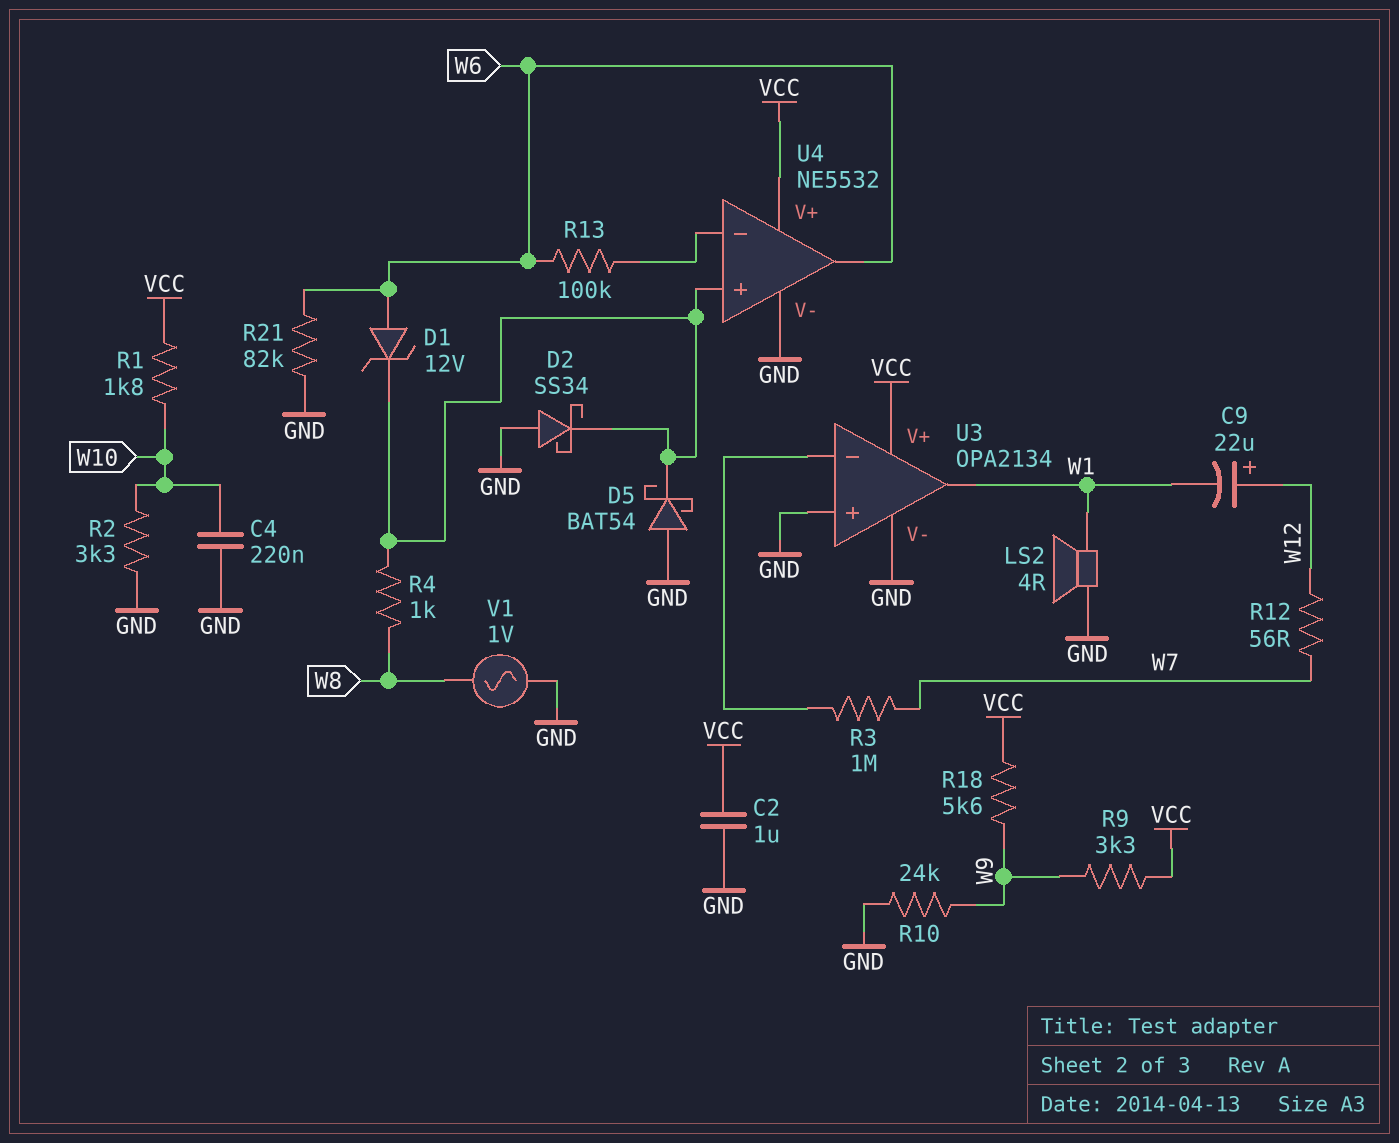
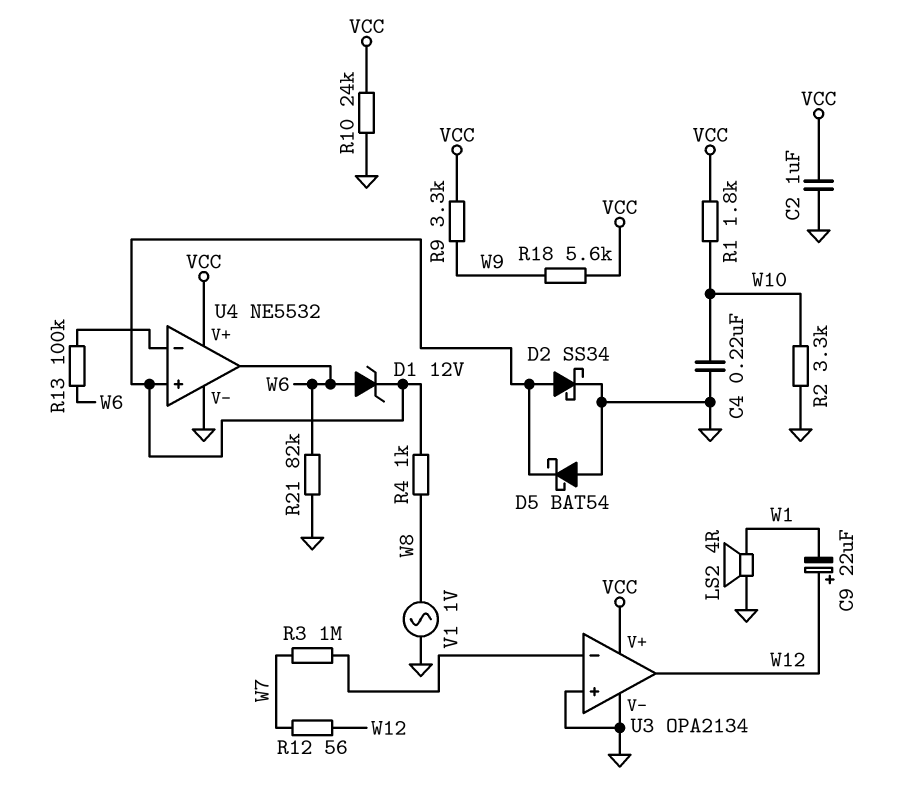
D2: schottky SS34 (A GND, K U4/in+) -> schottky SS34 (A U4/in+, K GND)
R10: 24k (GND, W9) -> 24k (GND, VCC)
U3 pin out: W1 -> W12

